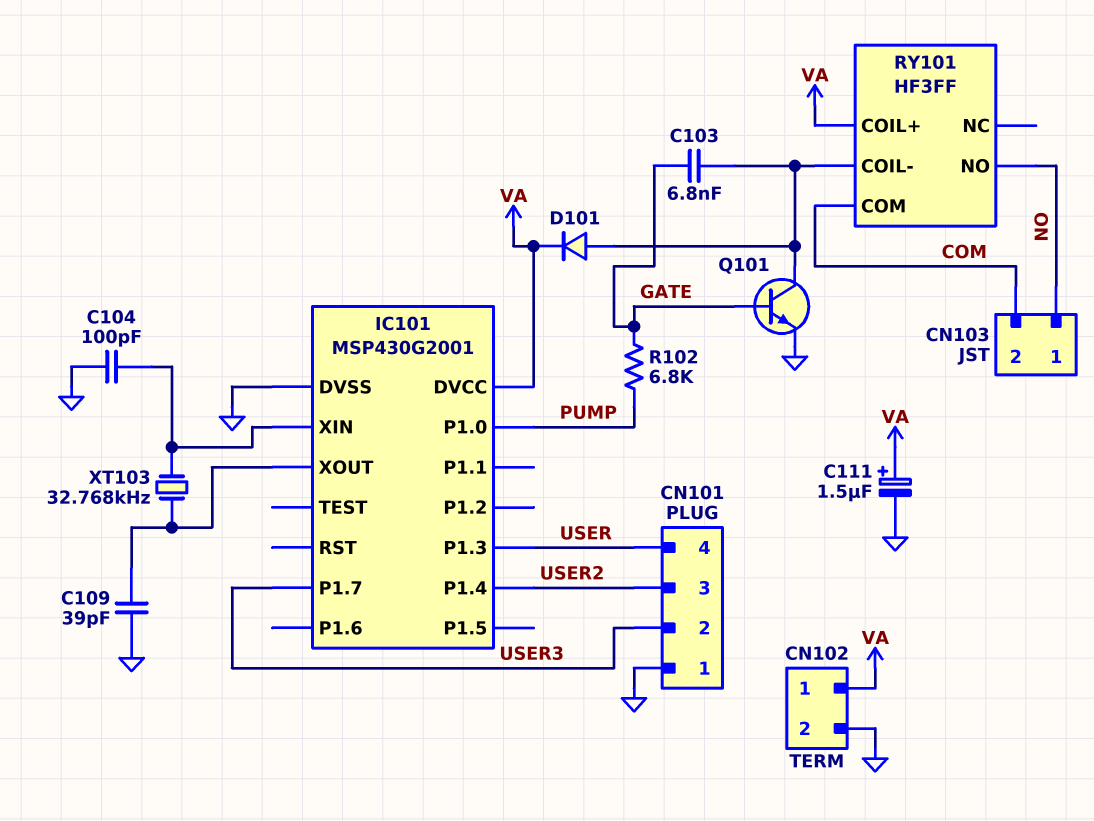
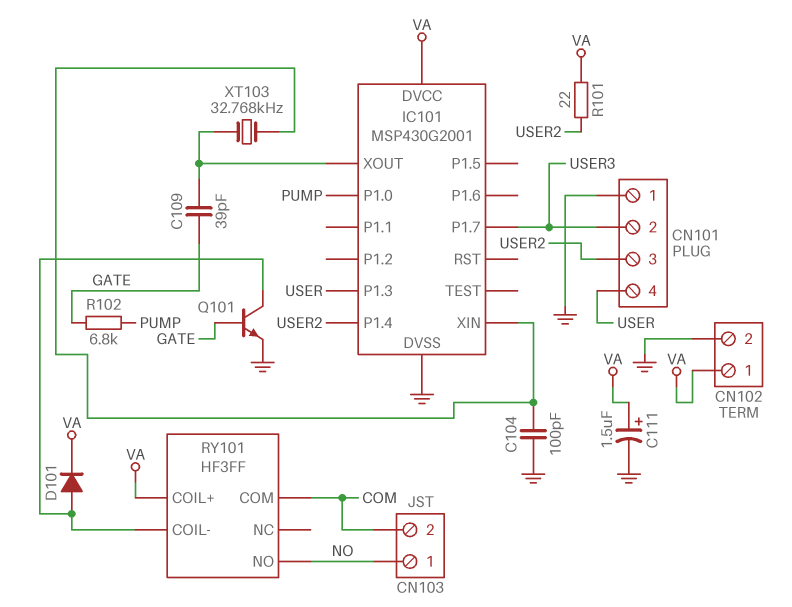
C103: 6.8nF (GATE, RY101/COIL-) -> none
C109: 39pF (GND, IC101/XOUT) -> 39pF (GATE, IC101/XOUT)
R101: none -> 22 (USER2, VA)

